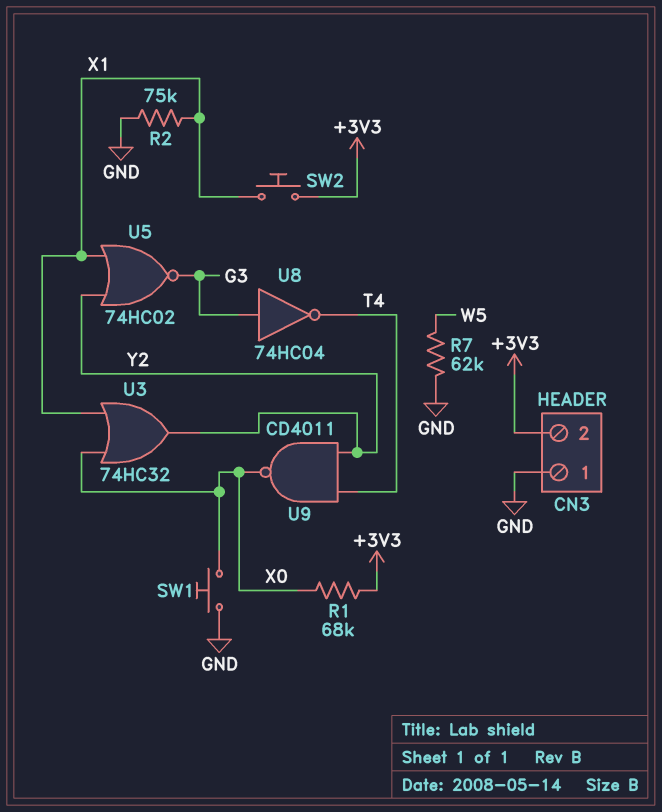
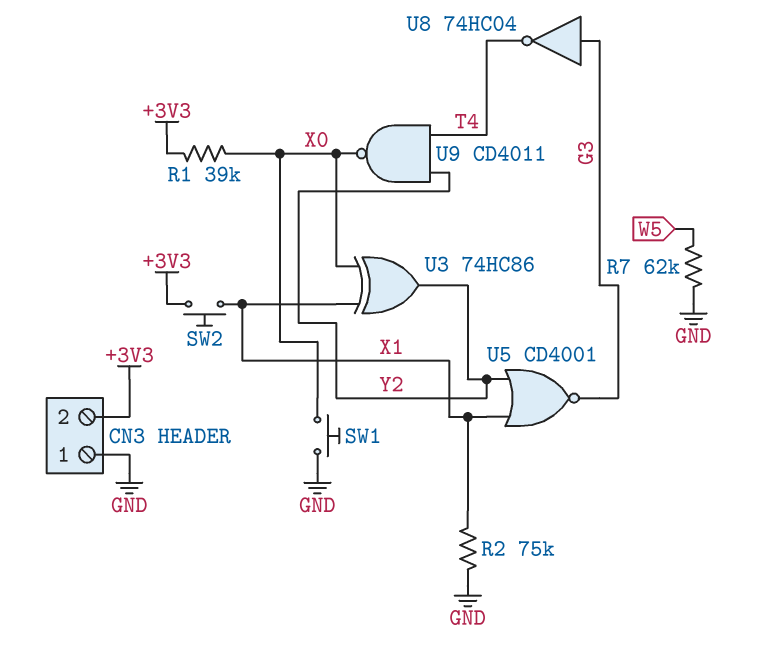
R1: 68k (+3V3, X0) -> 39k (+3V3, X0)
U3: OR 74HC32 (in X0, in X1, out Y2) -> XOR 74HC86 (in X0, in X1, out Y2)
U5: NOR 74HC02 (in X1, in Y2, out G3) -> NOR CD4001 (in X1, in Y2, out G3)

